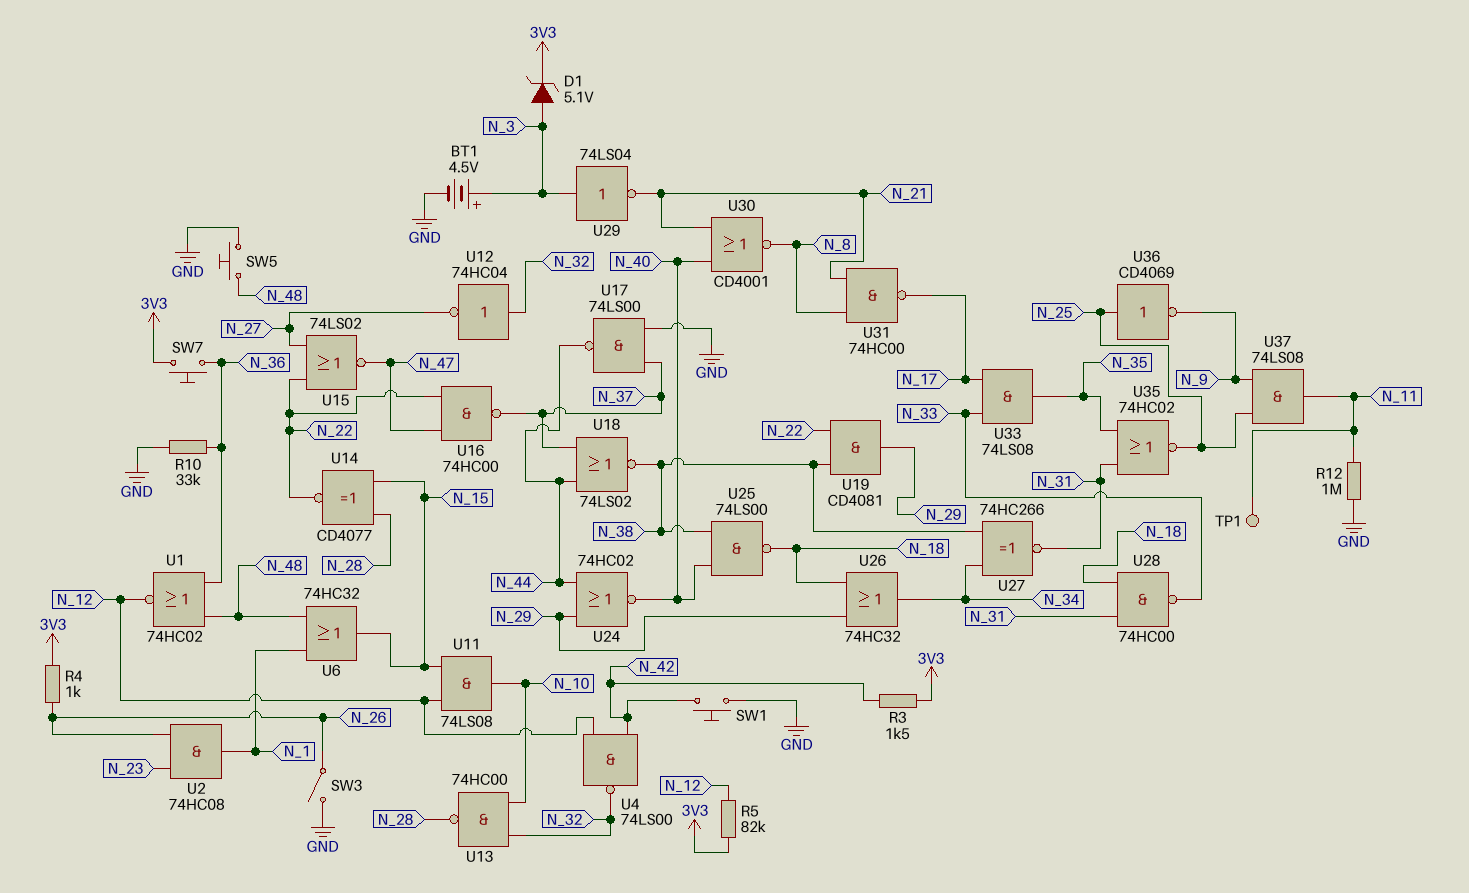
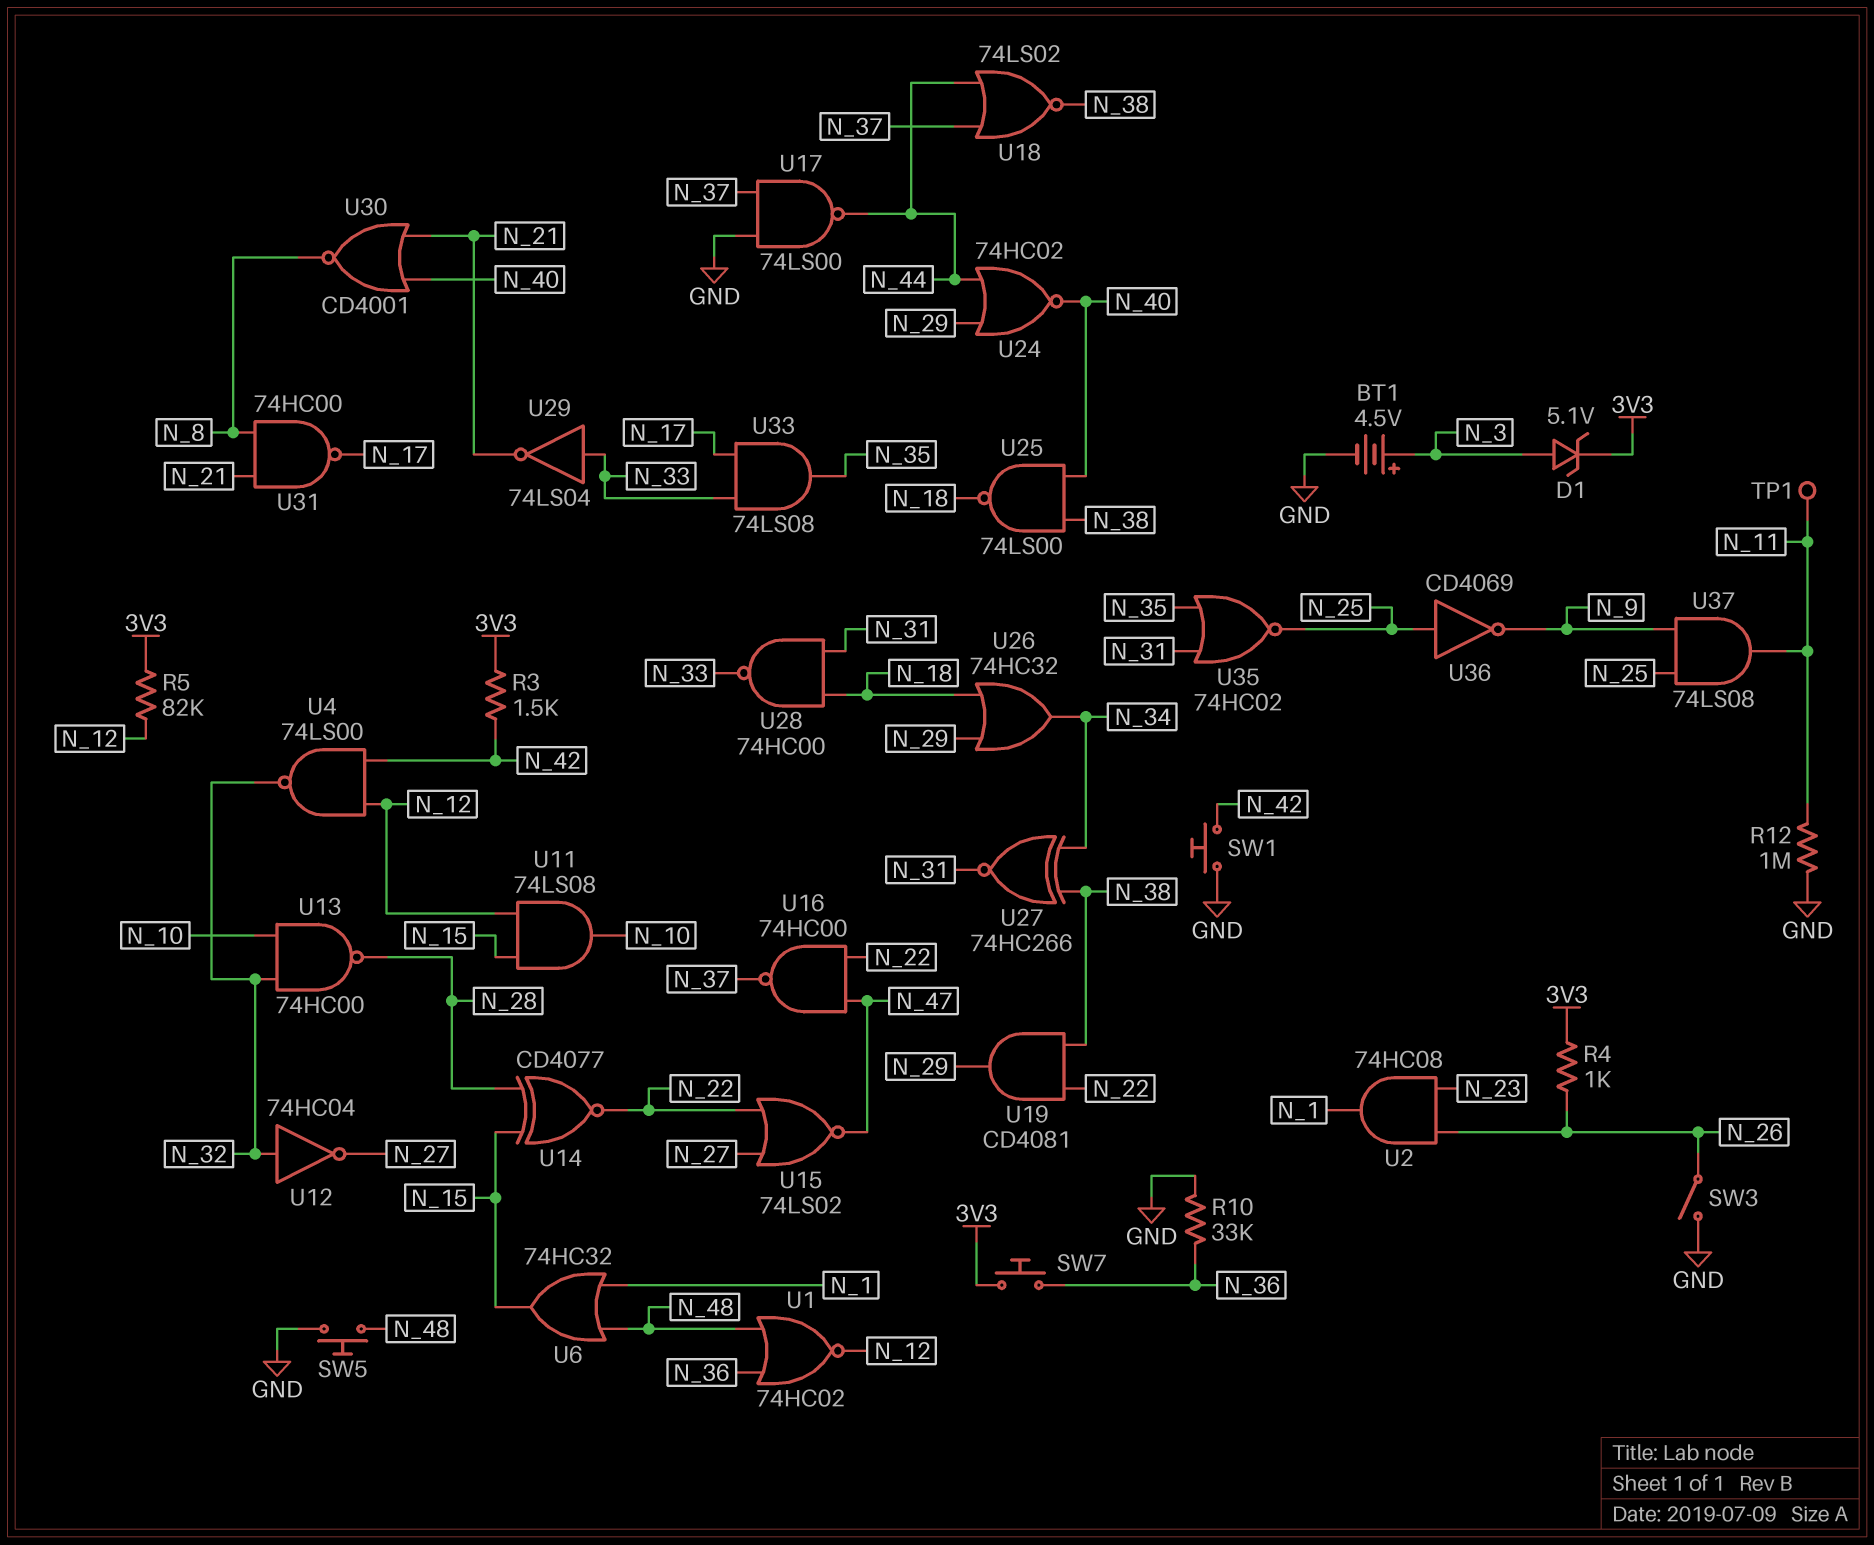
U29: NOT 74LS04 (in N_3, out N_21) -> NOT 74LS04 (in N_33, out N_21)

